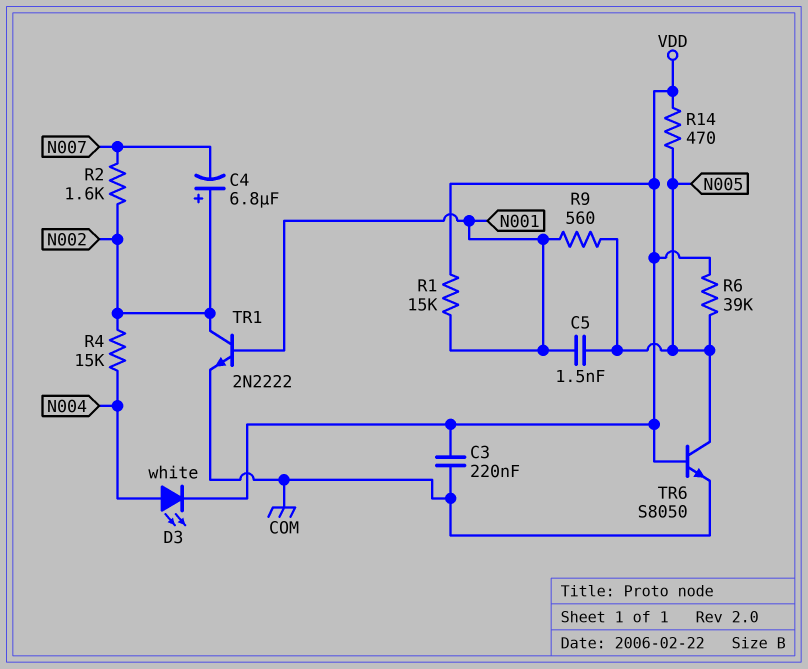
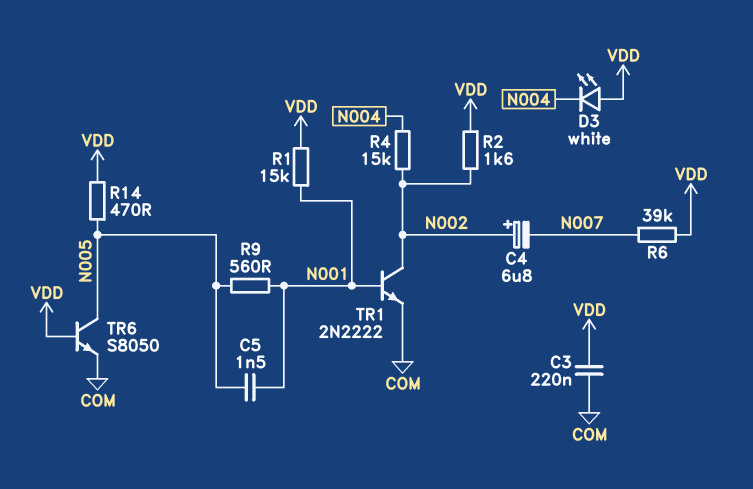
D3: LED white (A N004, K VDD) -> LED white (A VDD, K N004)
R2: 1.6k (N002, N007) -> 1.6k (N002, VDD)
R6: 39k (N005, VDD) -> 39k (N007, VDD)

